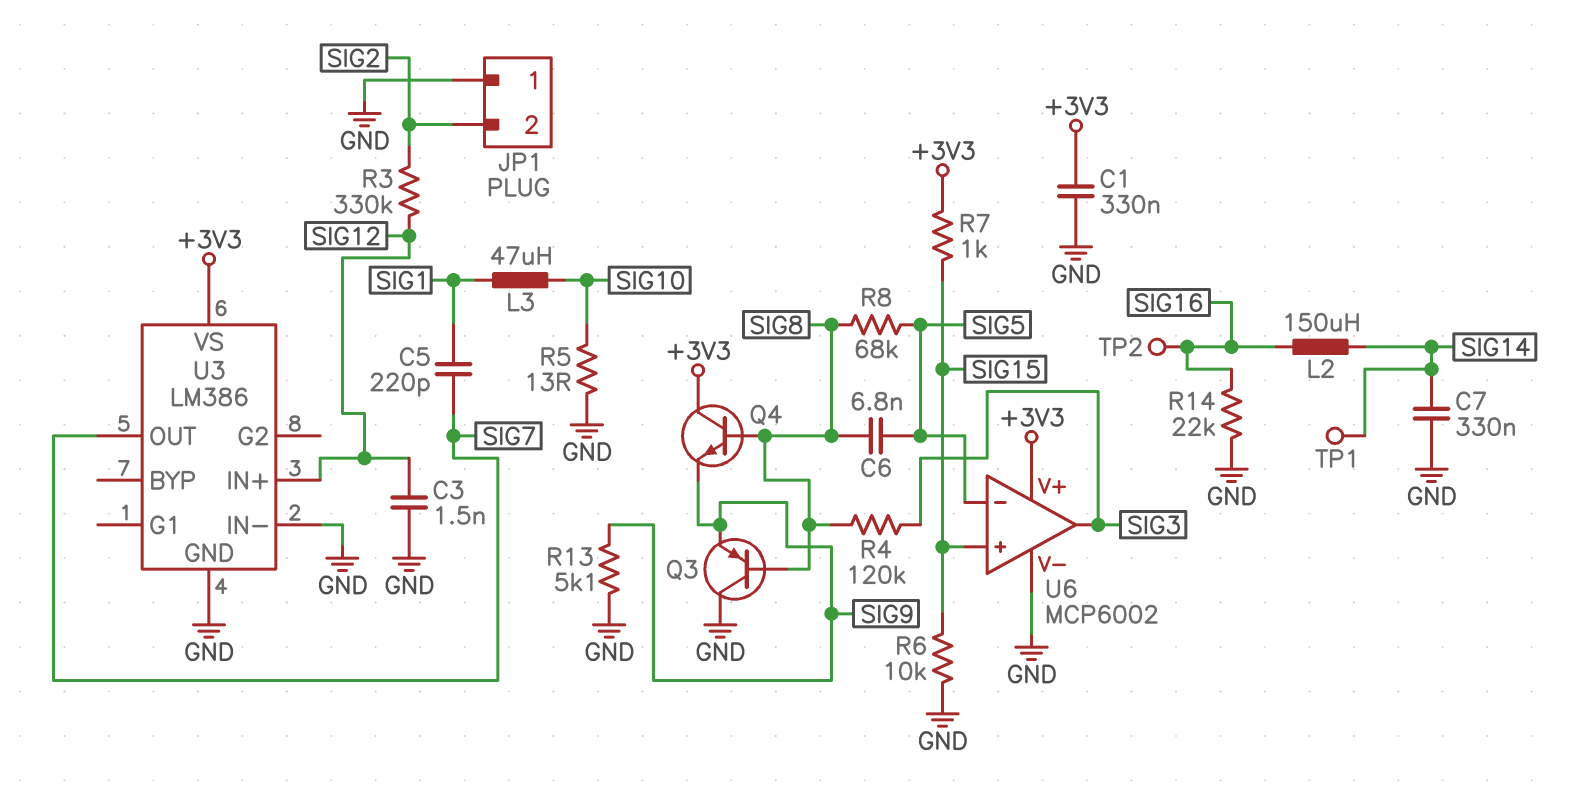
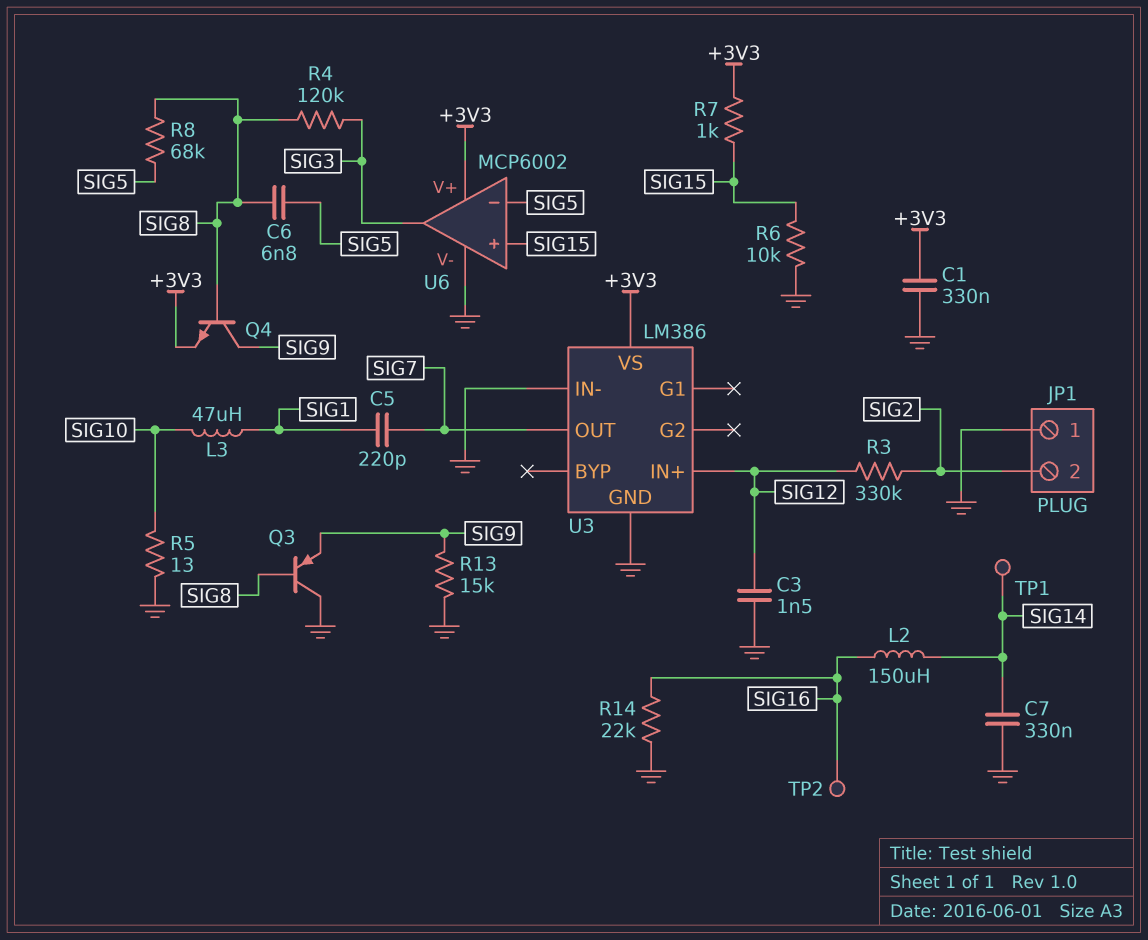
Q4: NPN (B SIG8, C +3V3, E SIG9) -> NPN (B SIG8, C SIG9, E +3V3)
R13: 5.1k (GND, SIG9) -> 15k (GND, SIG9)

